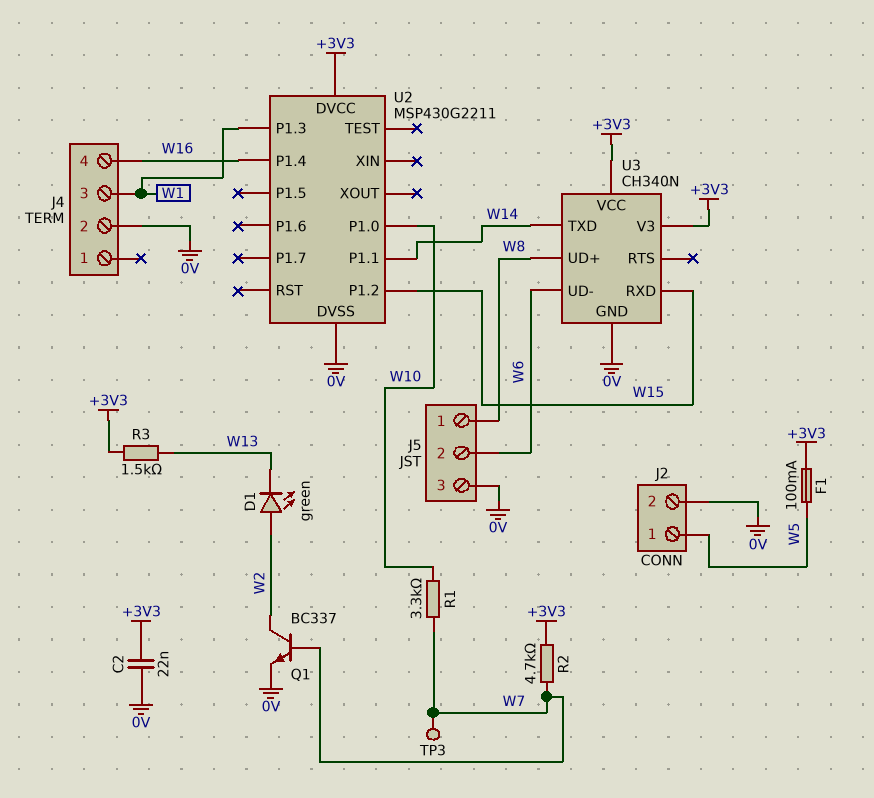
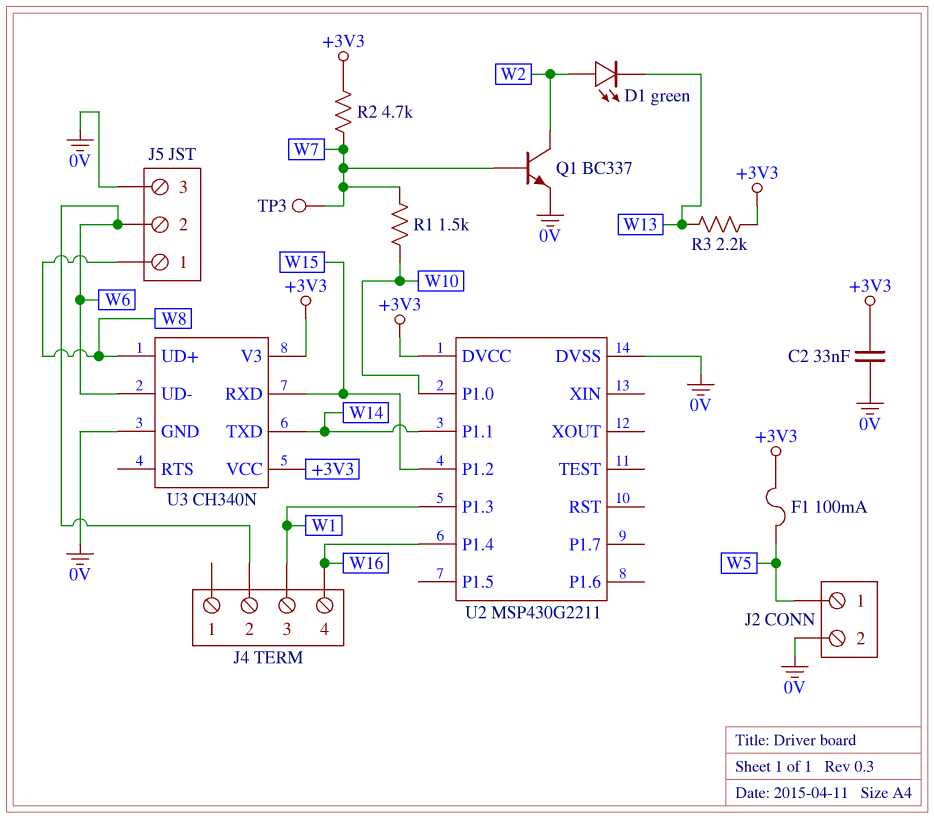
C2: 22nF (+3V3, 0V) -> 33nF (+3V3, 0V)
J4 pin 2: 0V -> W6
R1: 3.3k (W7, W10) -> 1.5k (W7, W10)
R3: 1.5k (+3V3, W13) -> 2.2k (+3V3, W13)

